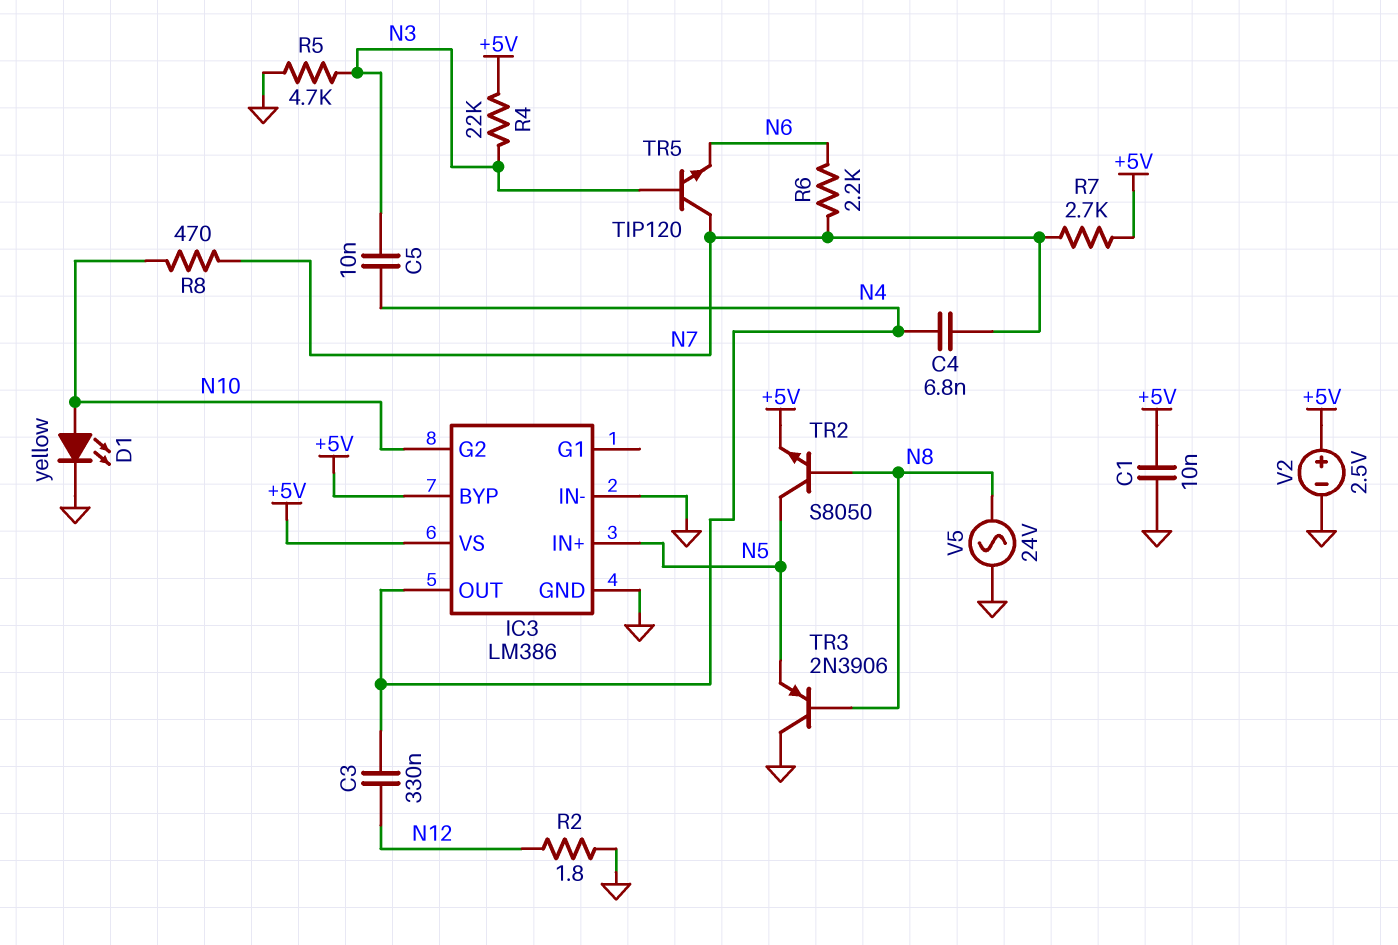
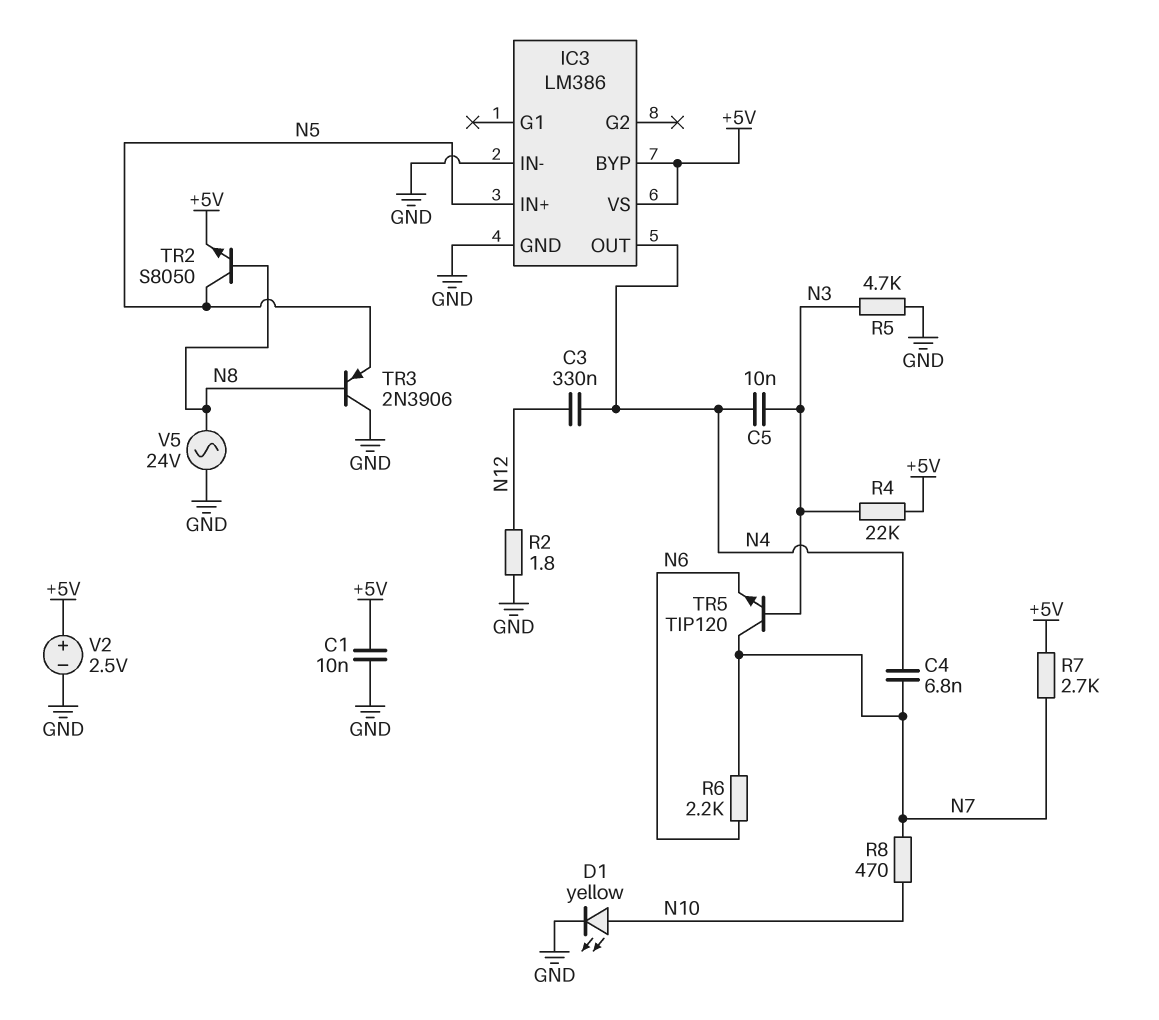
IC3 pin G2: N10 -> none

